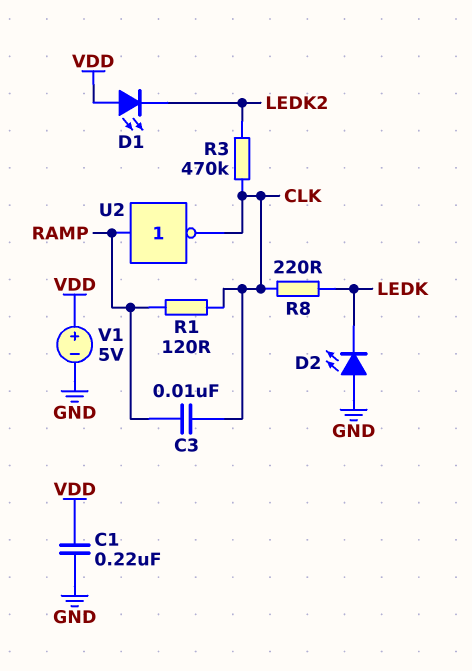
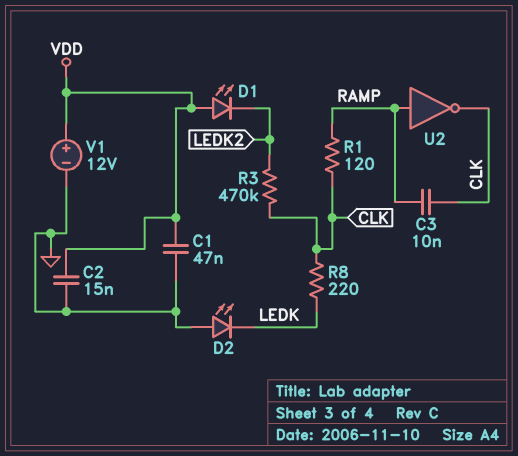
C1: 220nF (GND, VDD) -> 47nF (GND, VDD)
C2: none -> 15nF (GND, VDD)
V1: 5V (plus VDD, minus GND) -> 12V (plus VDD, minus GND)

